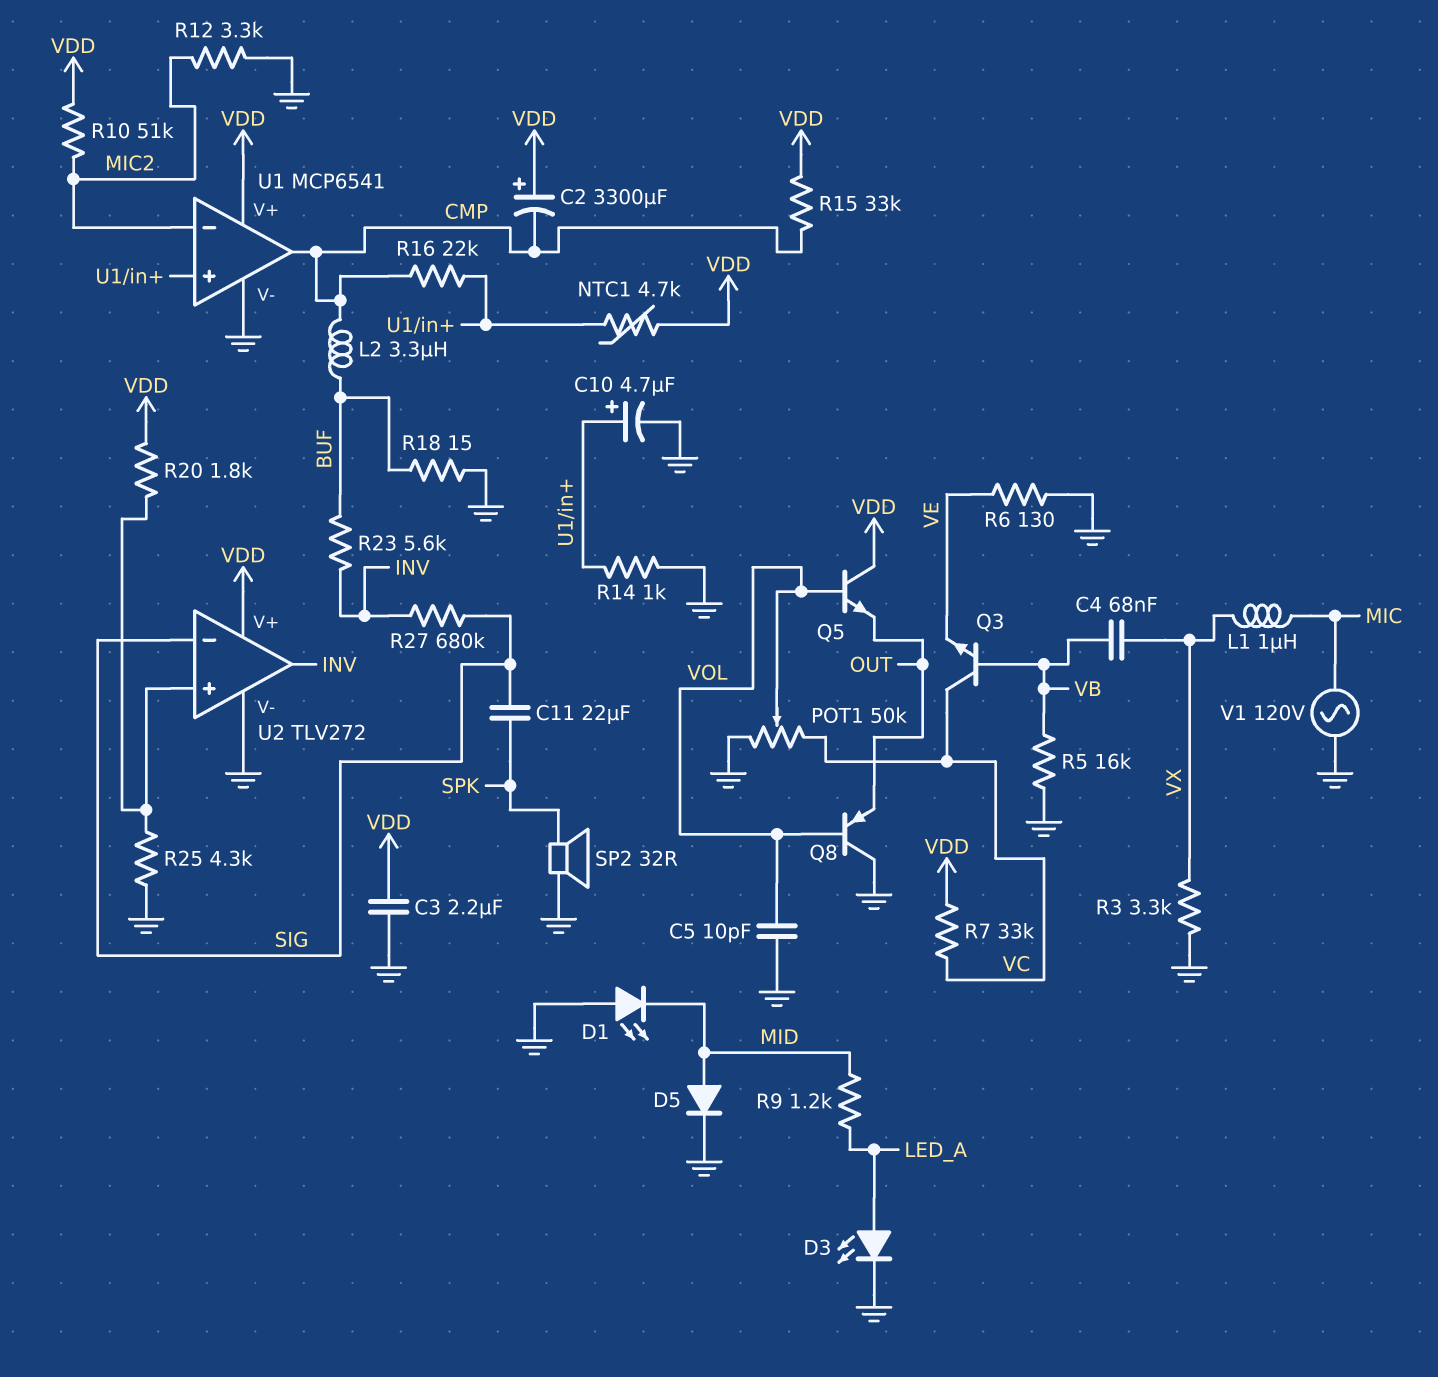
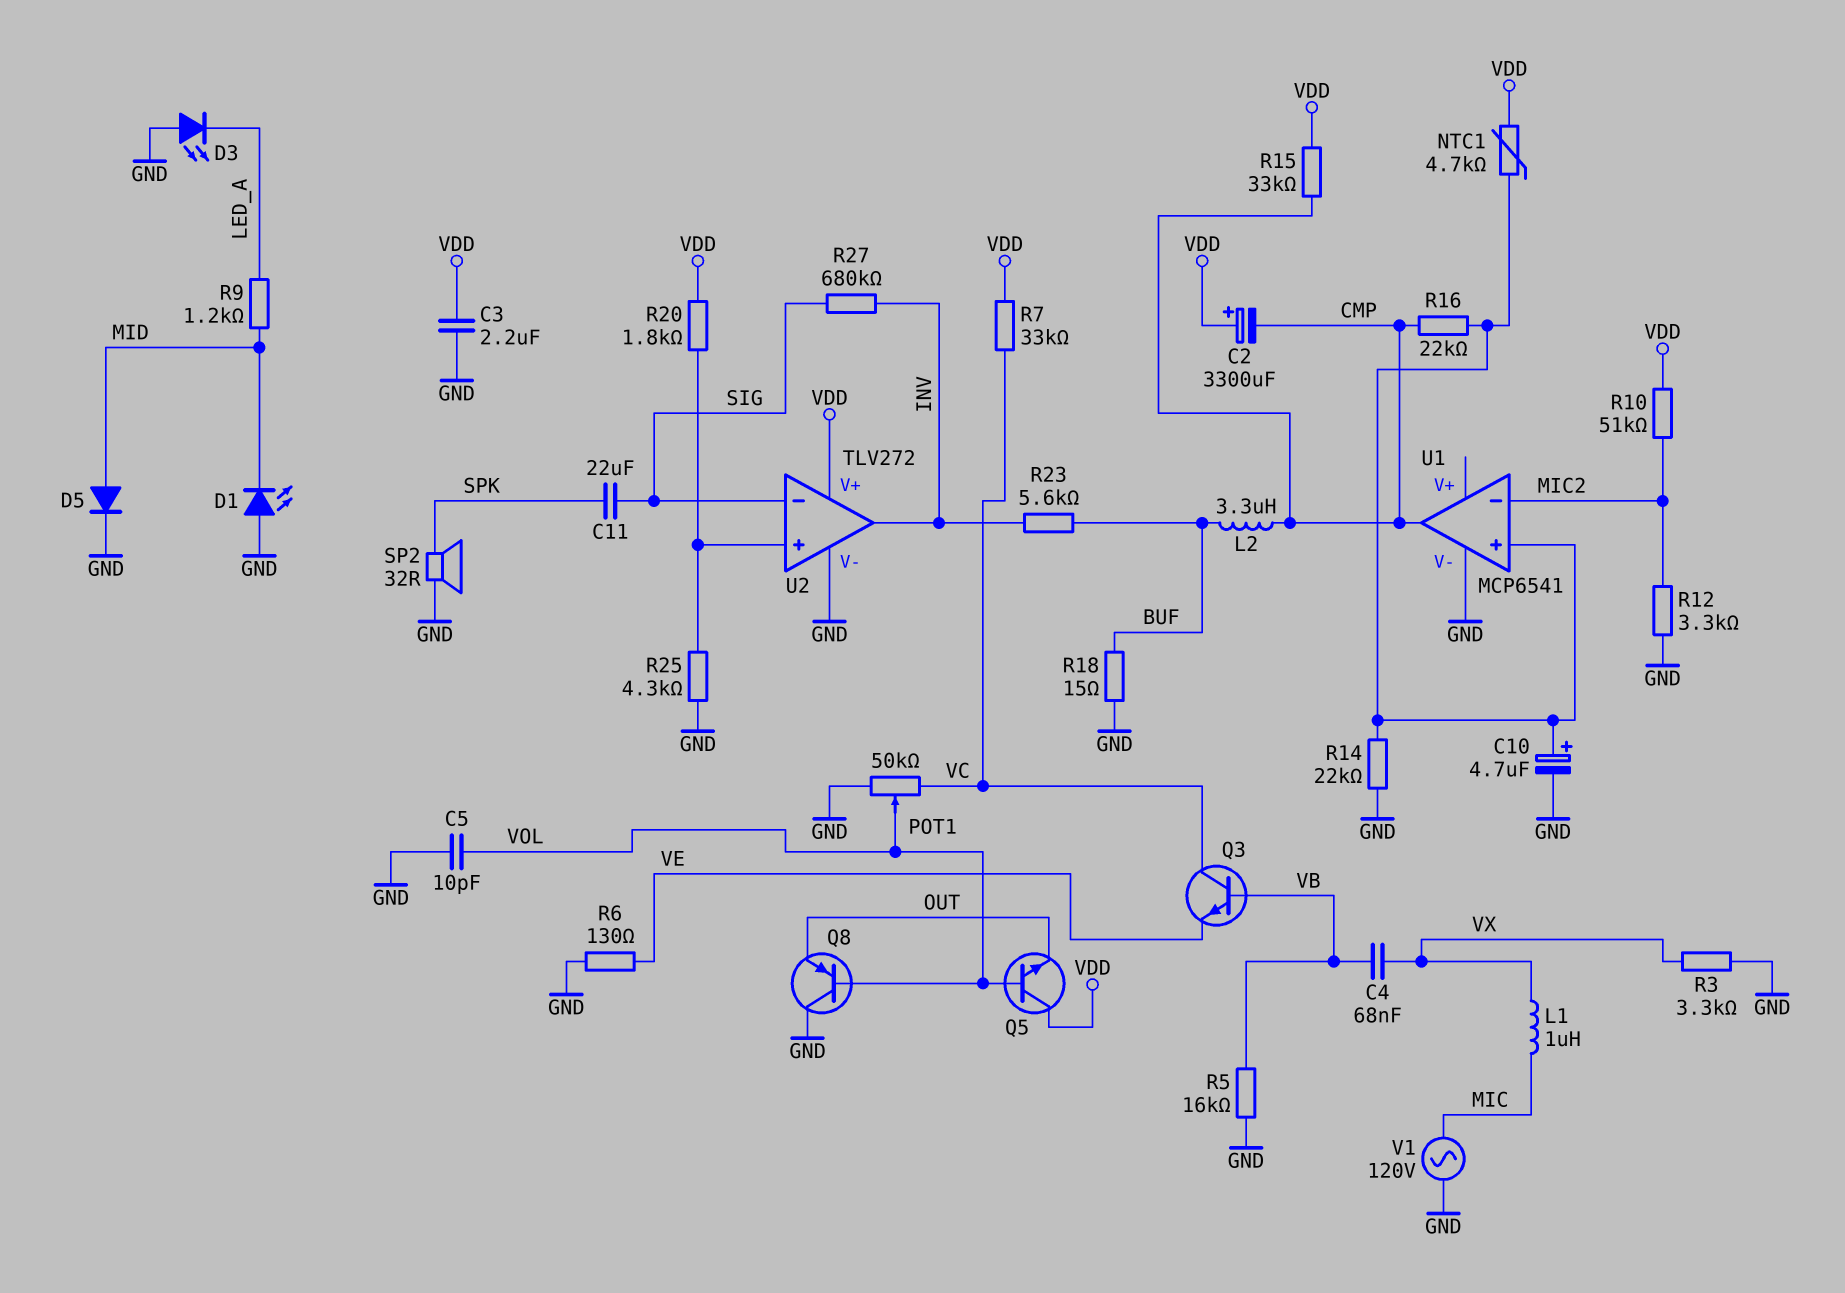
D3: LED (A LED_A, K GND) -> LED (A GND, K LED_A)
R14: 1k (GND, U1/in+) -> 22k (GND, U1/in+)
U1 pin V+: VDD -> none

